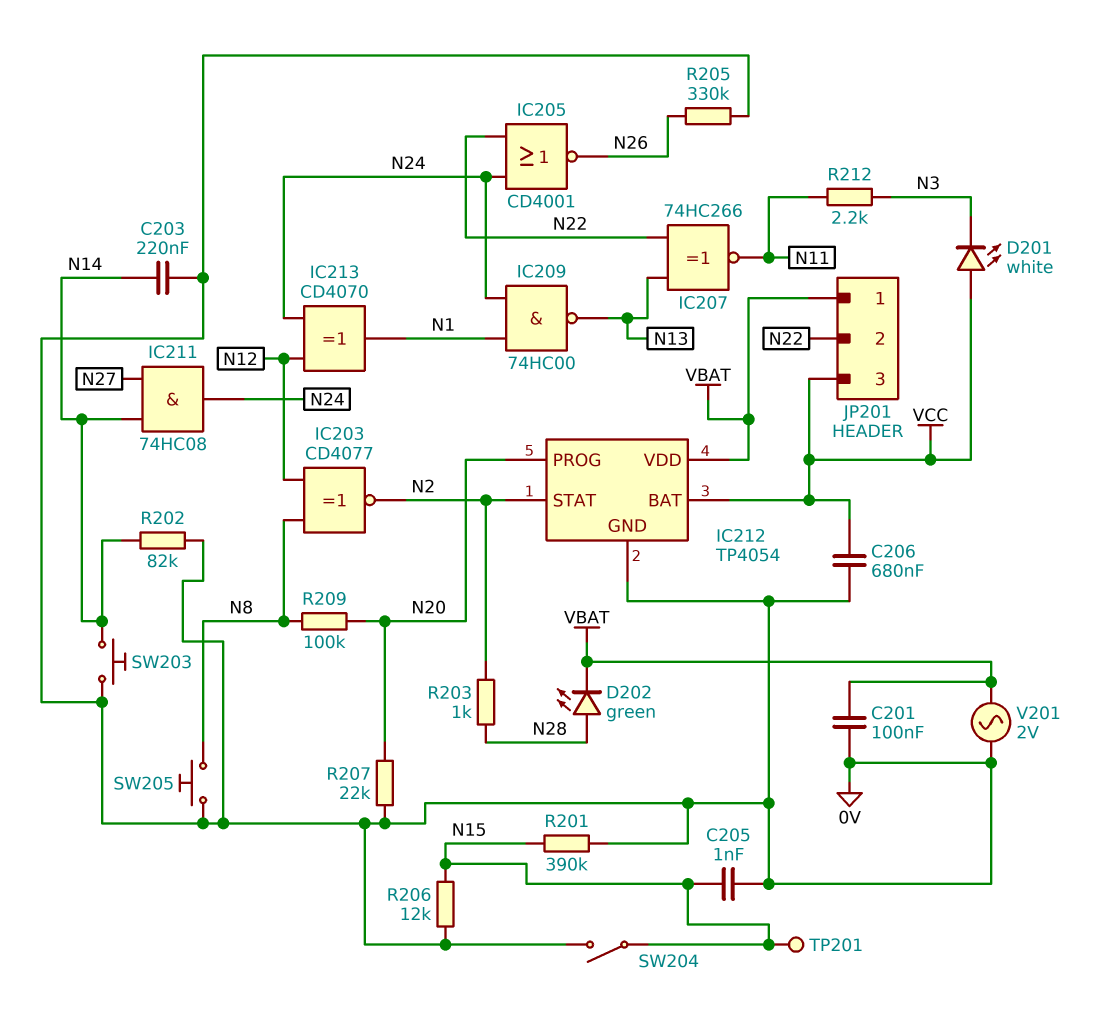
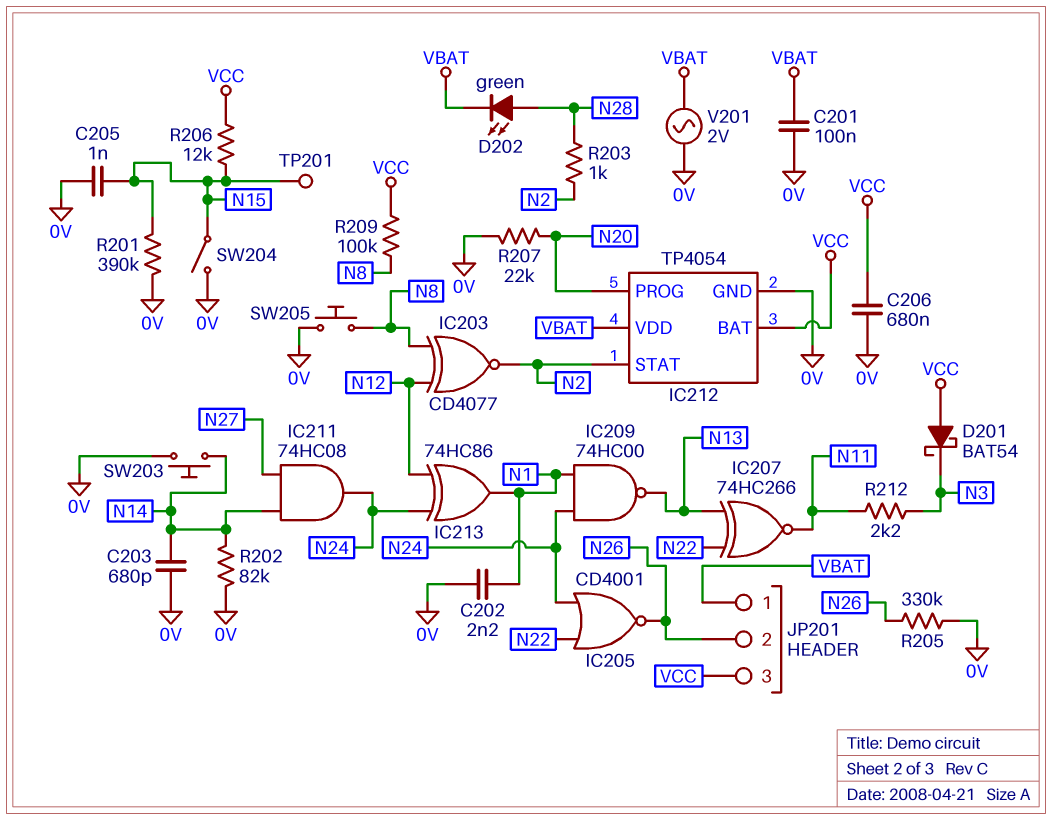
C202: none -> 2.2nF (0V, N1)
C203: 220nF (0V, N14) -> 680pF (0V, N14)
D201: LED white (A VCC, K N3) -> schottky BAT54 (A VCC, K N3)
IC213: XOR CD4070 (in N12, in N24, out N1) -> XOR 74HC86 (in N12, in N24, out N1)
JP201 pin 2: N22 -> N26
R206: 12k (0V, N15) -> 12k (N15, VCC)
R209: 100k (N8, N20) -> 100k (N8, VCC)

